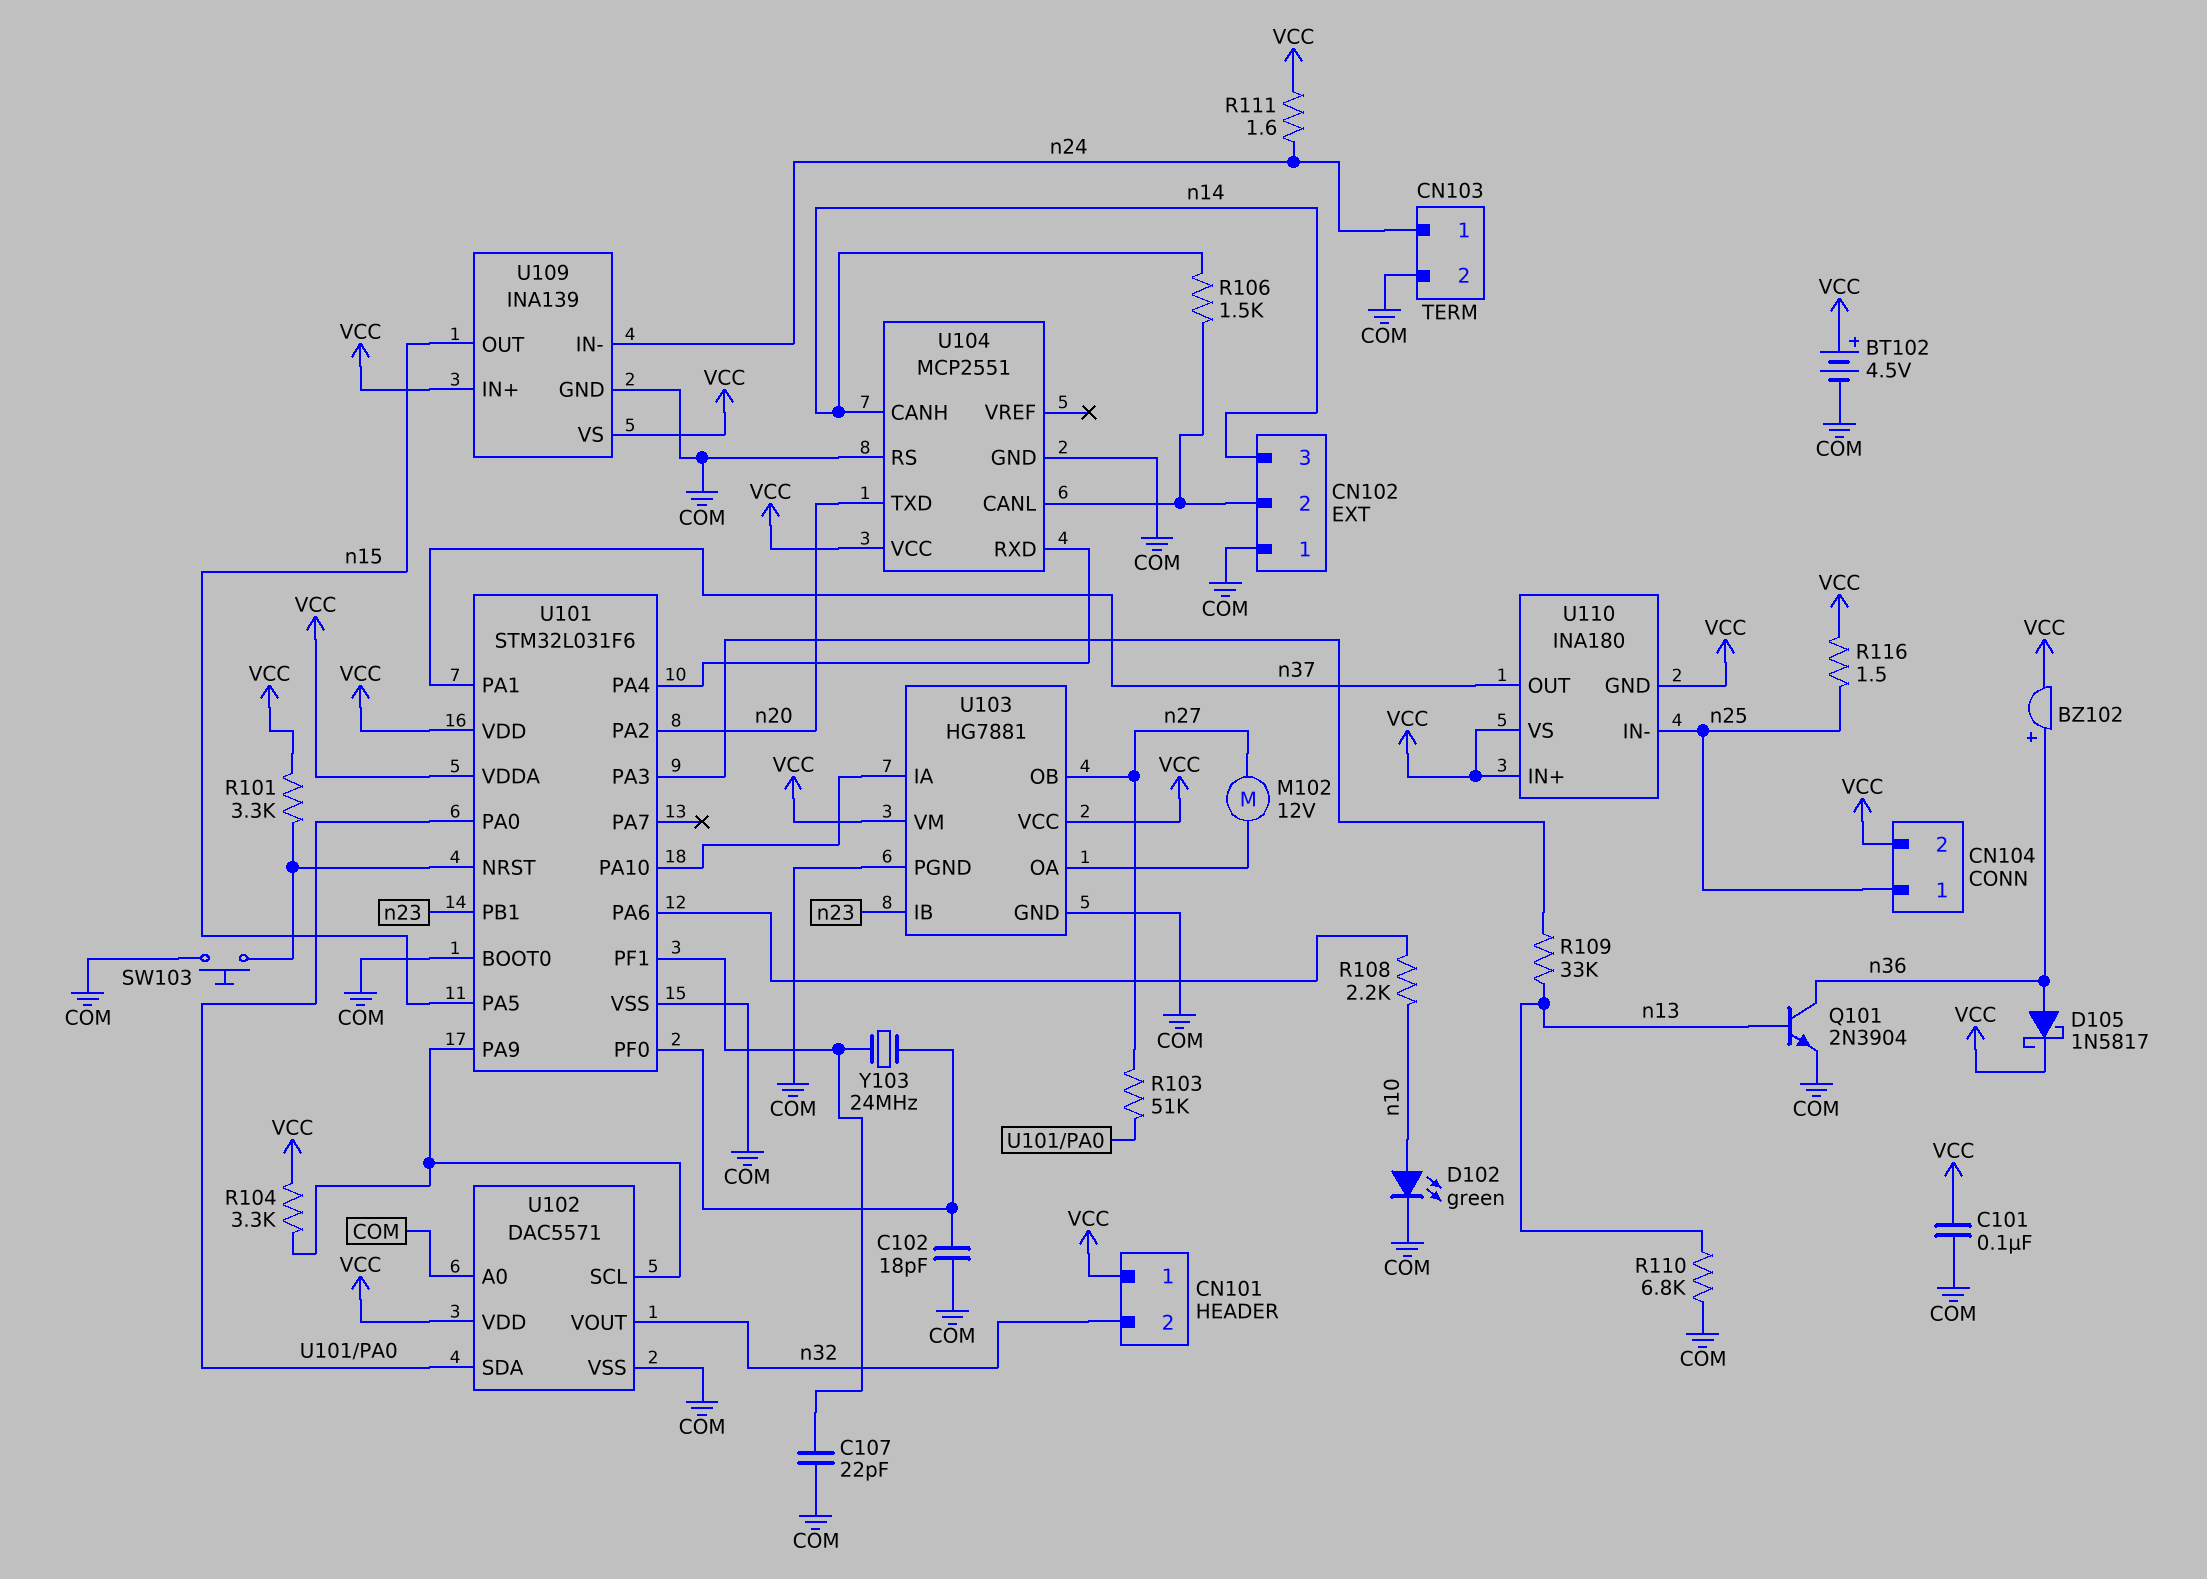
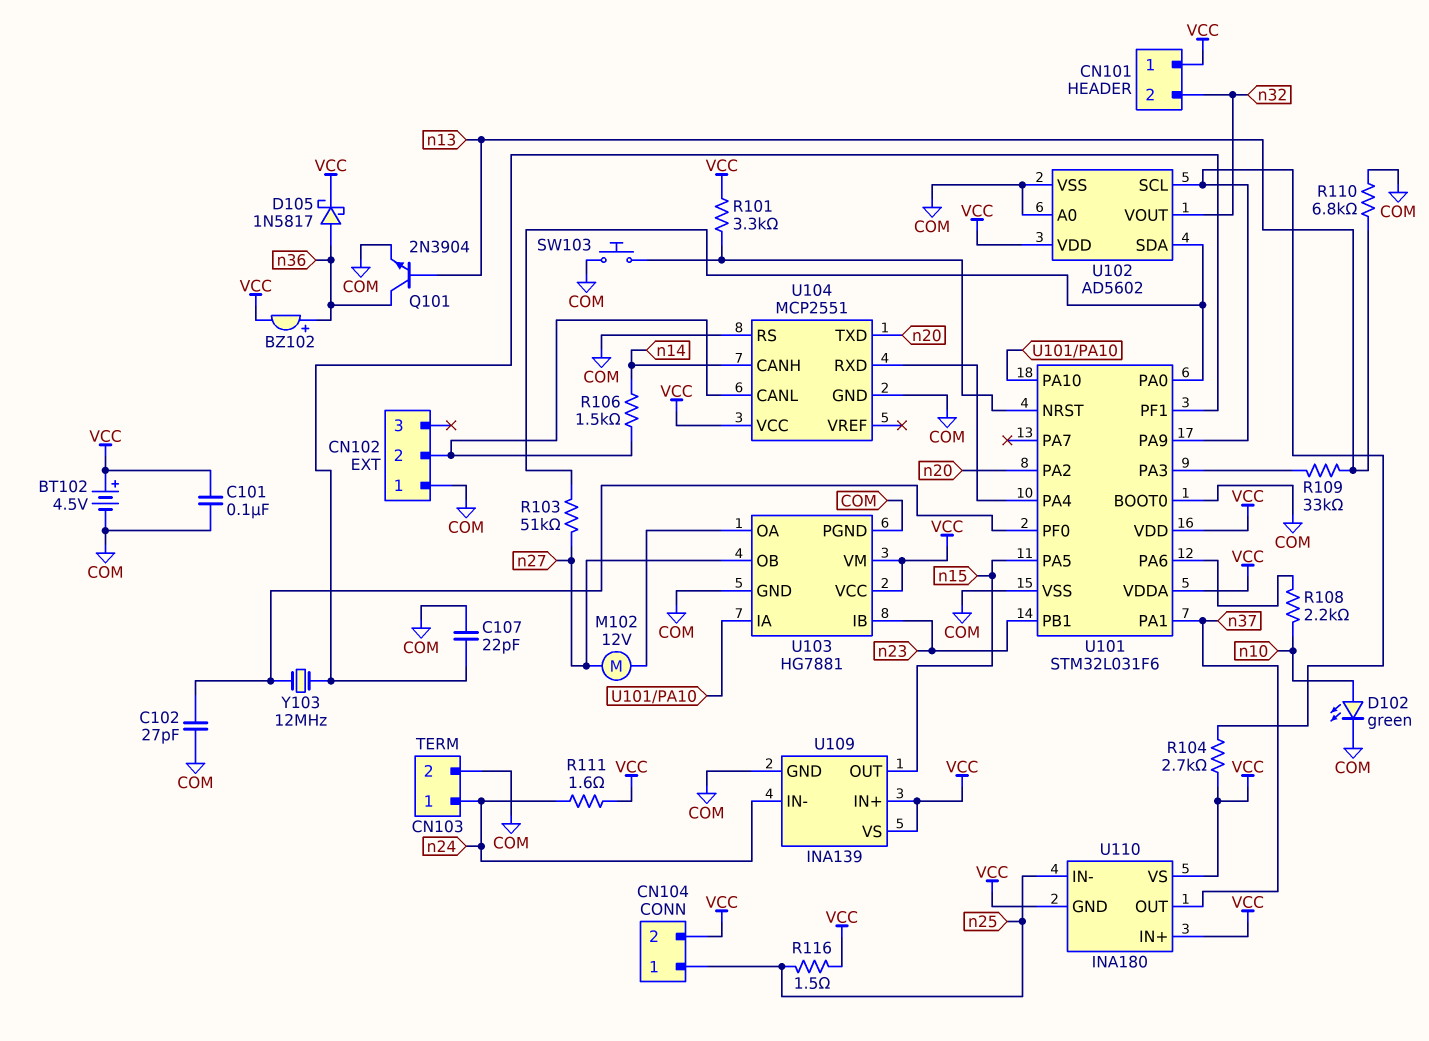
C102: 18pF (COM, U101/PF0) -> 27pF (COM, U101/PF0)
CN102 pin 3: n14 -> none
R104: 3.3k (U101/PA9, VCC) -> 2.7k (U101/PA9, VCC)
U102: DAC5571 -> AD5602
Y103: 24MHz (U101/PF0, U101/PF1) -> 12MHz (U101/PF0, U101/PF1)

